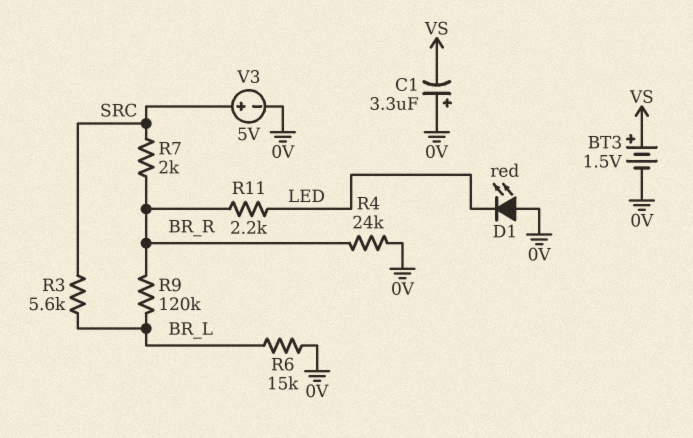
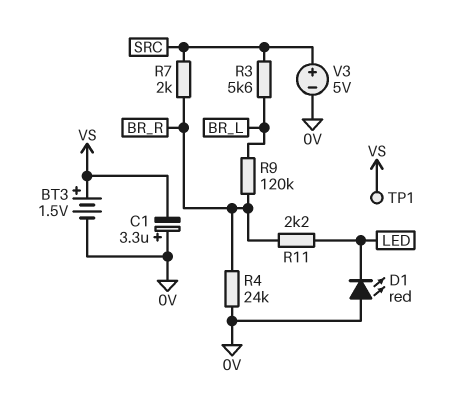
R6: 15k (0V, BR_L) -> none
TP1: none -> test point (VS)

